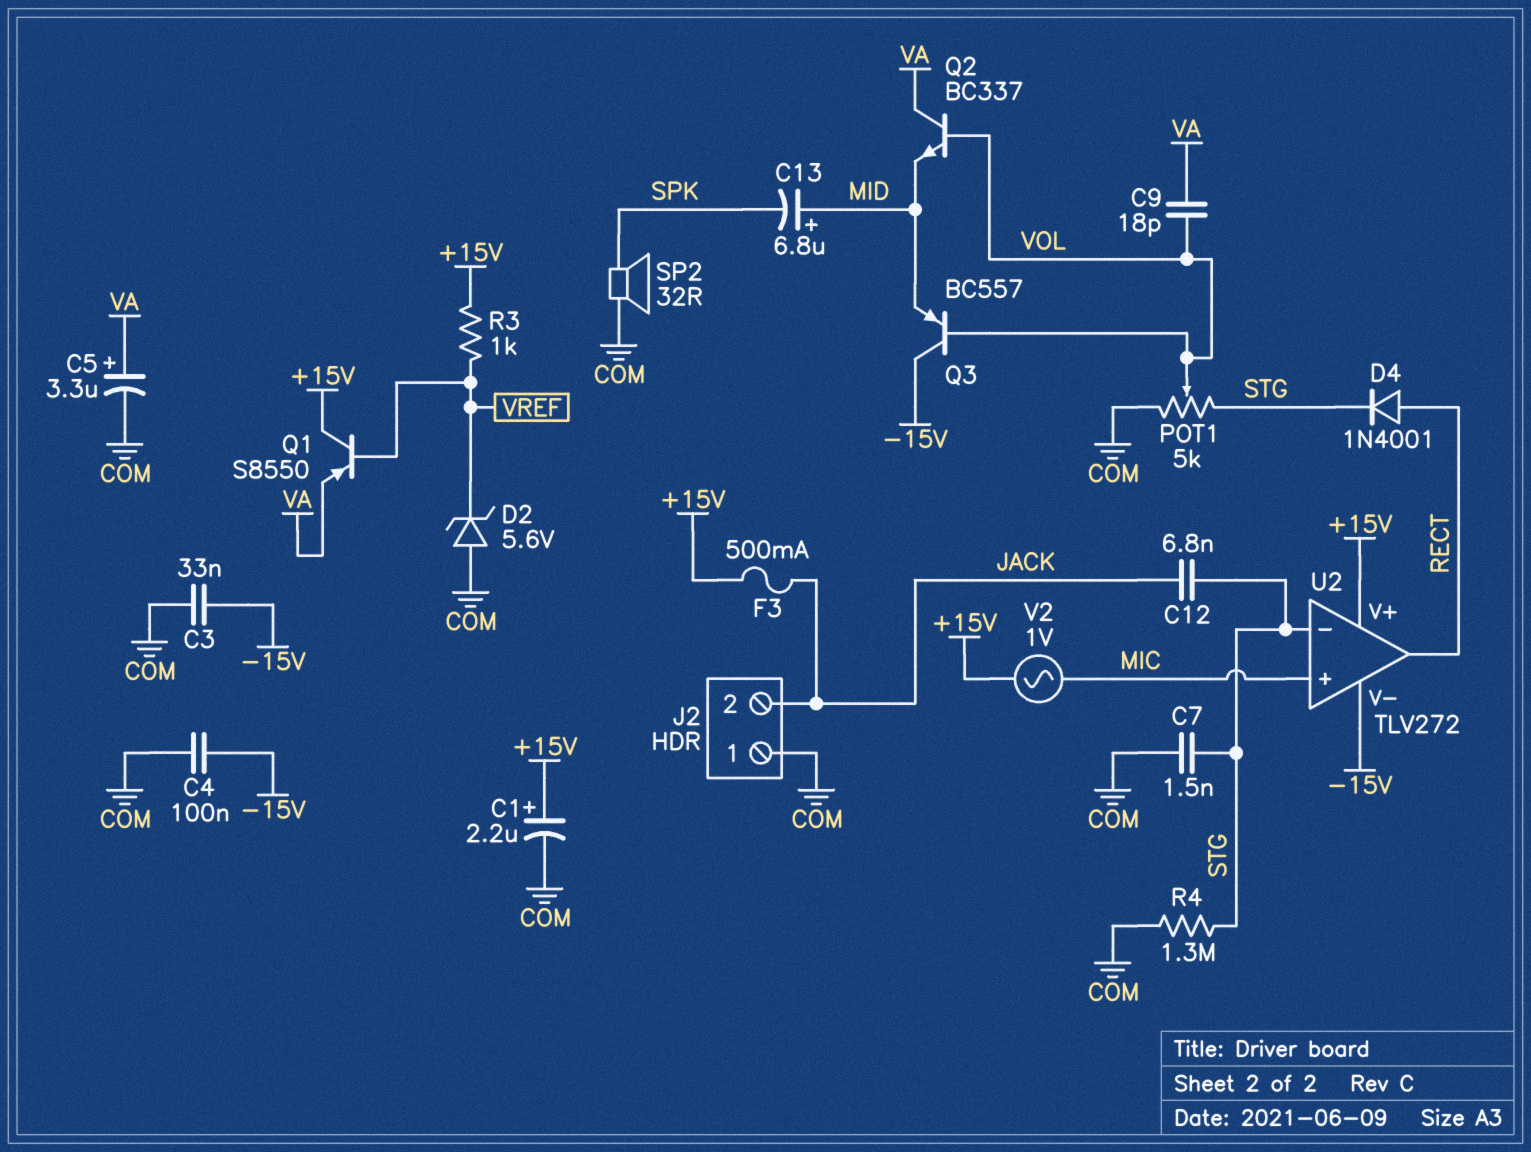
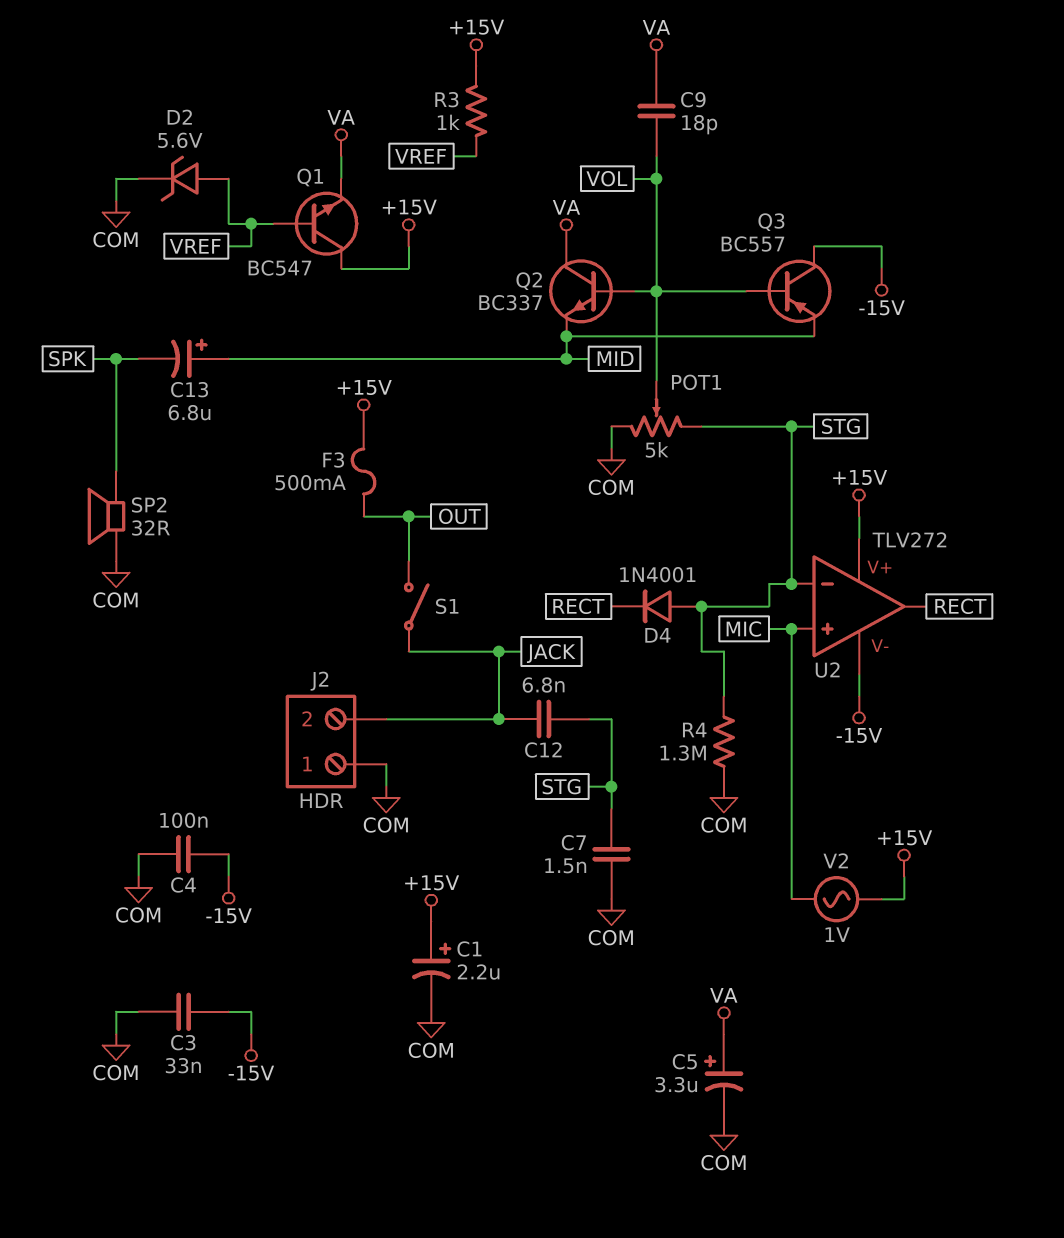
D2: zener 5.6V (A COM, K VREF) -> zener 5.6V (A VREF, K COM)
D4: diode 1N4001 (A RECT, K STG) -> diode 1N4001 (A STG, K RECT)
F3: 500mA (+15V, JACK) -> 500mA (+15V, OUT)
Q1: PNP S8550 (B VREF, C +15V, E VA) -> NPN BC547 (B VREF, C +15V, E VA)
S1: none -> switch (JACK, OUT)

